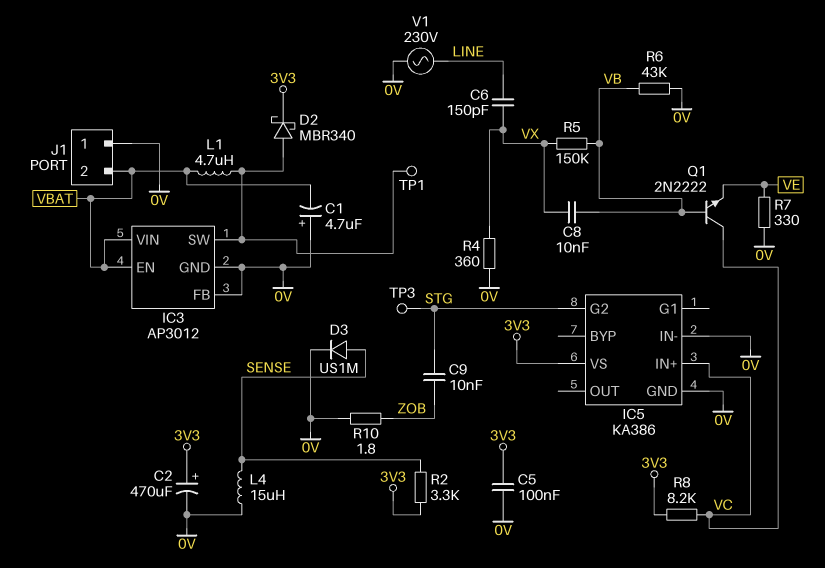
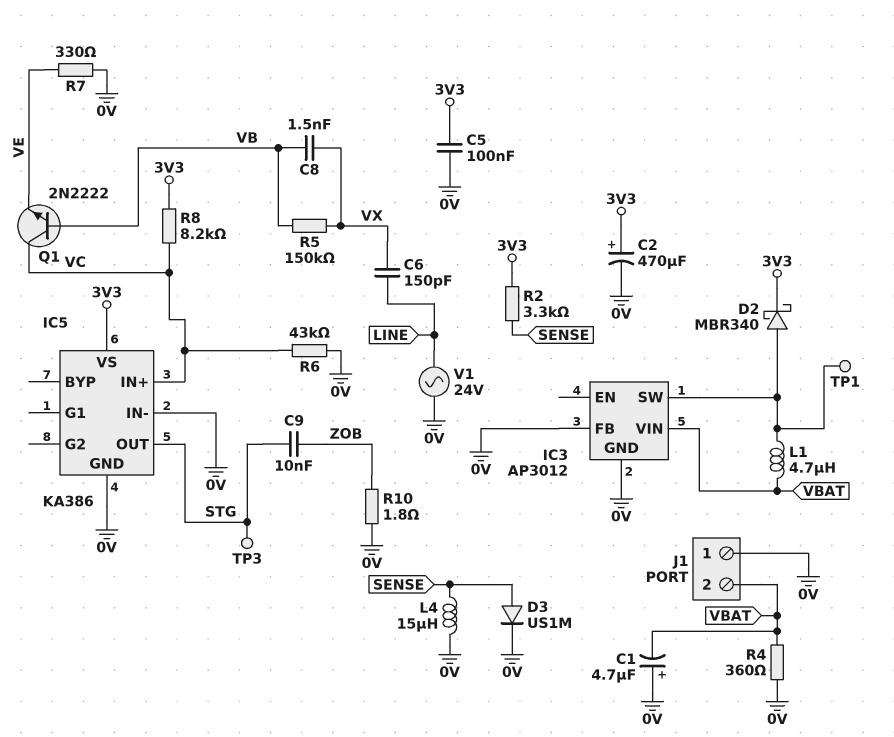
C8: 10nF (VB, VX) -> 1.5nF (VB, VX)
IC3 pin EN: VBAT -> none
IC5 pin G2: STG -> none
IC5 pin OUT: none -> STG
R4: 360 (0V, VX) -> 360 (0V, VBAT)
R6: 43k (0V, VB) -> 43k (0V, VC)
V1: AC 230V (0V, LINE) -> AC 24V (0V, LINE)

